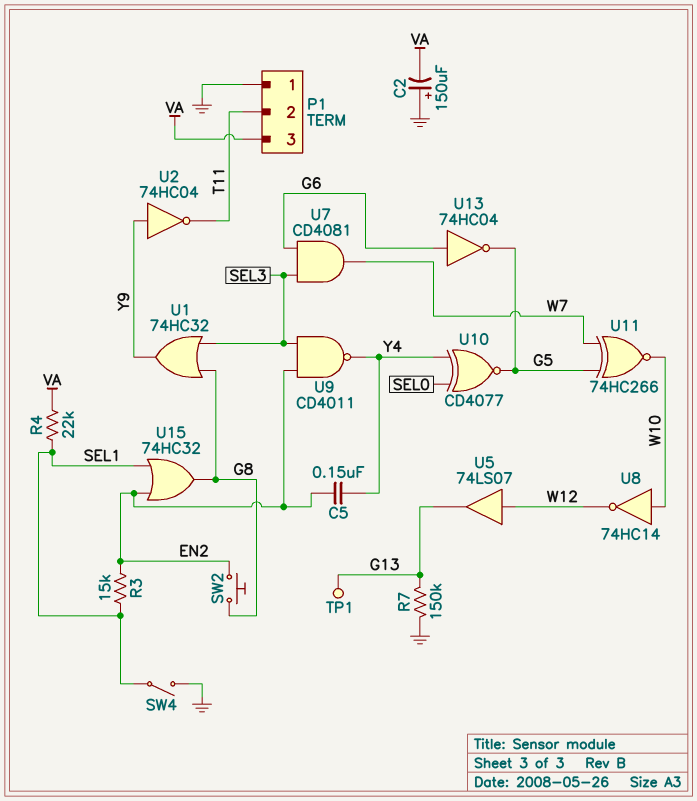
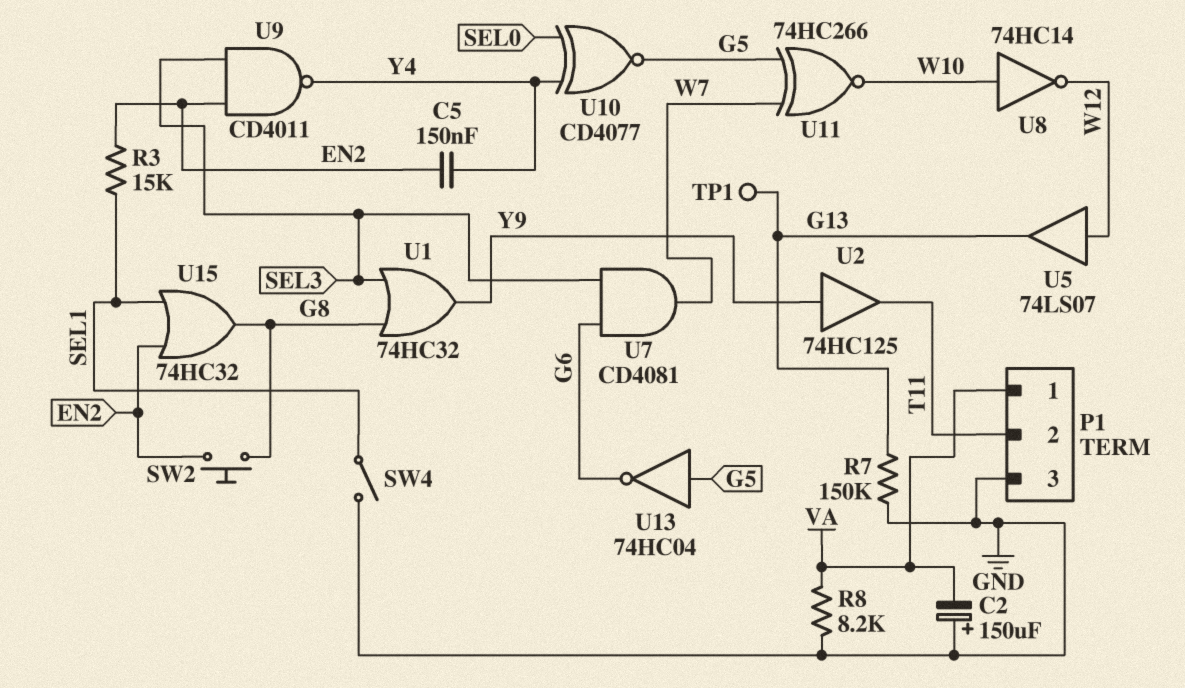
P1 pin 1: GND -> VA
P1 pin 3: VA -> GND
R4: 22k (SEL1, VA) -> none
R8: none -> 8.2k (GND, VA)
U2: NOT 74HC04 (in Y9, out T11) -> buffer 74HC125 (in Y9, out T11)
U13: NOT 74HC04 (in G6, out G5) -> NOT 74HC04 (in G5, out G6)

